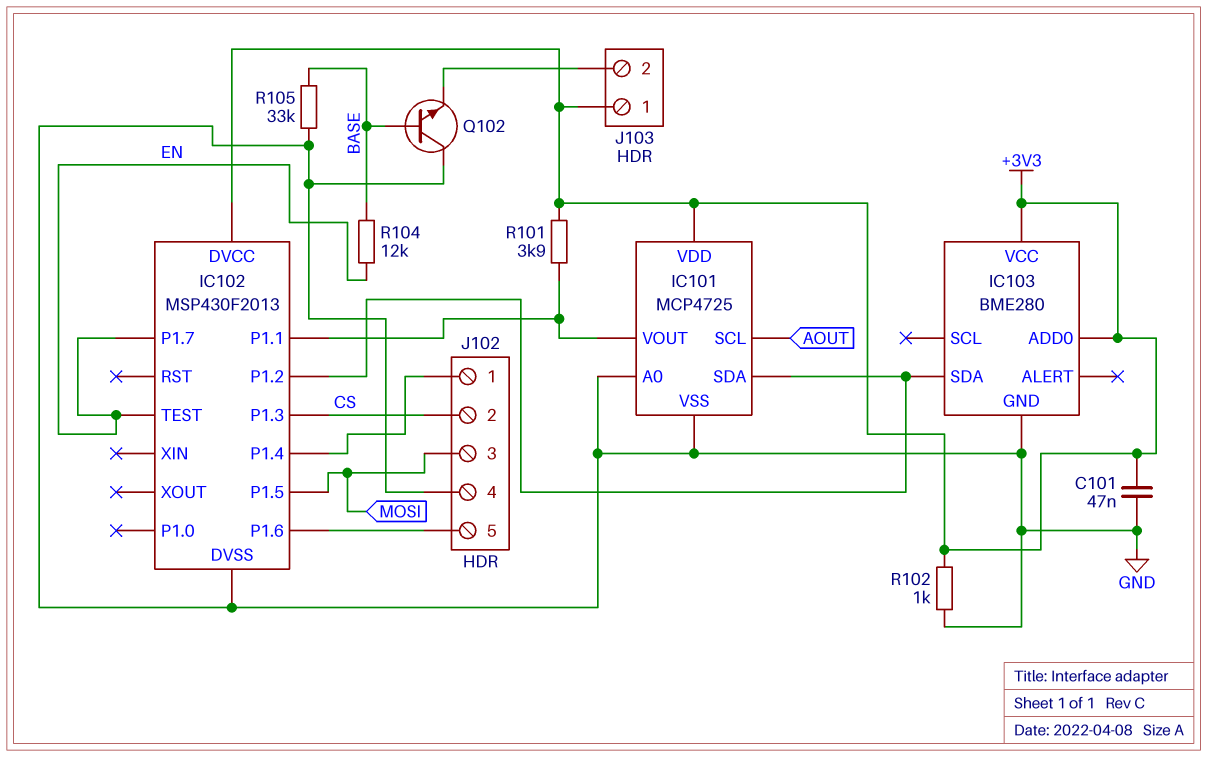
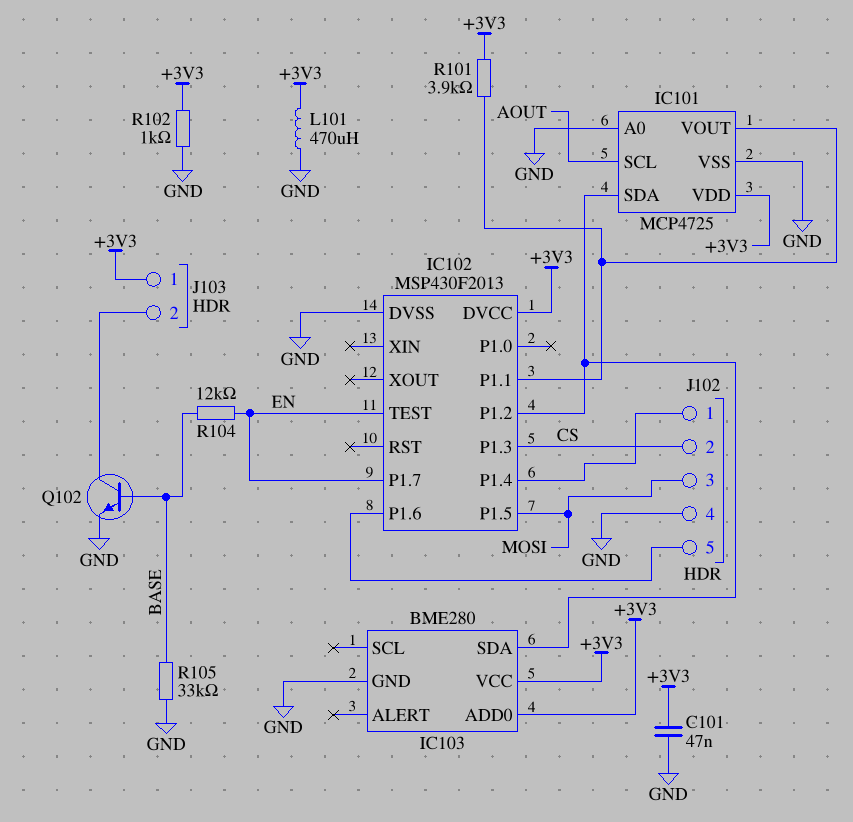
L101: none -> 470uH (+3V3, GND)
Q102: NPN (B BASE, C GND, E J103/2) -> NPN (B BASE, C J103/2, E GND)

